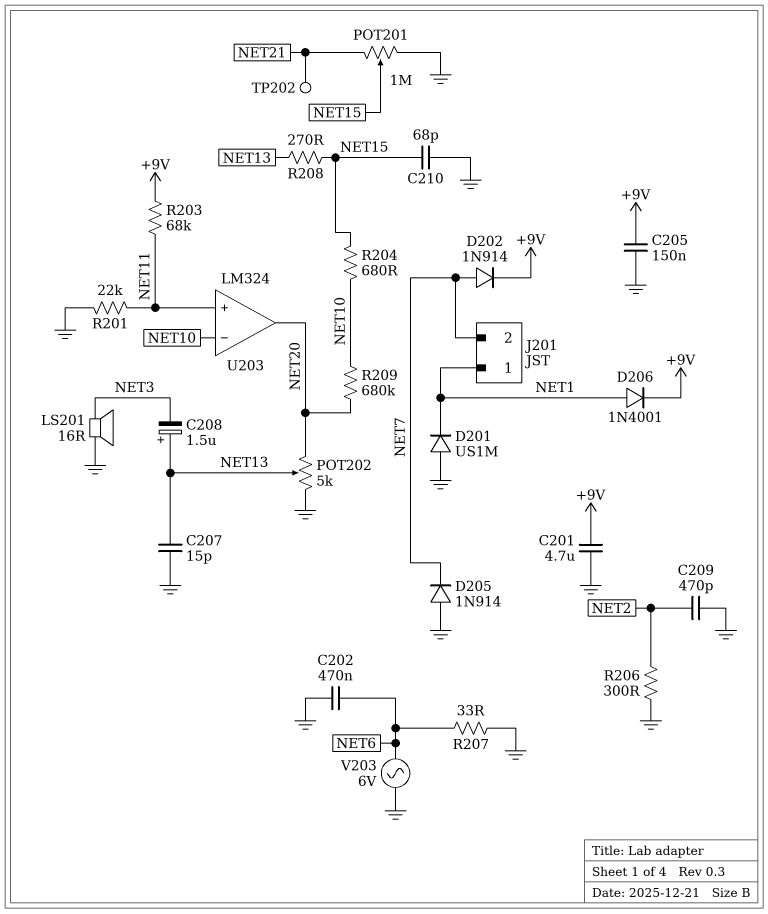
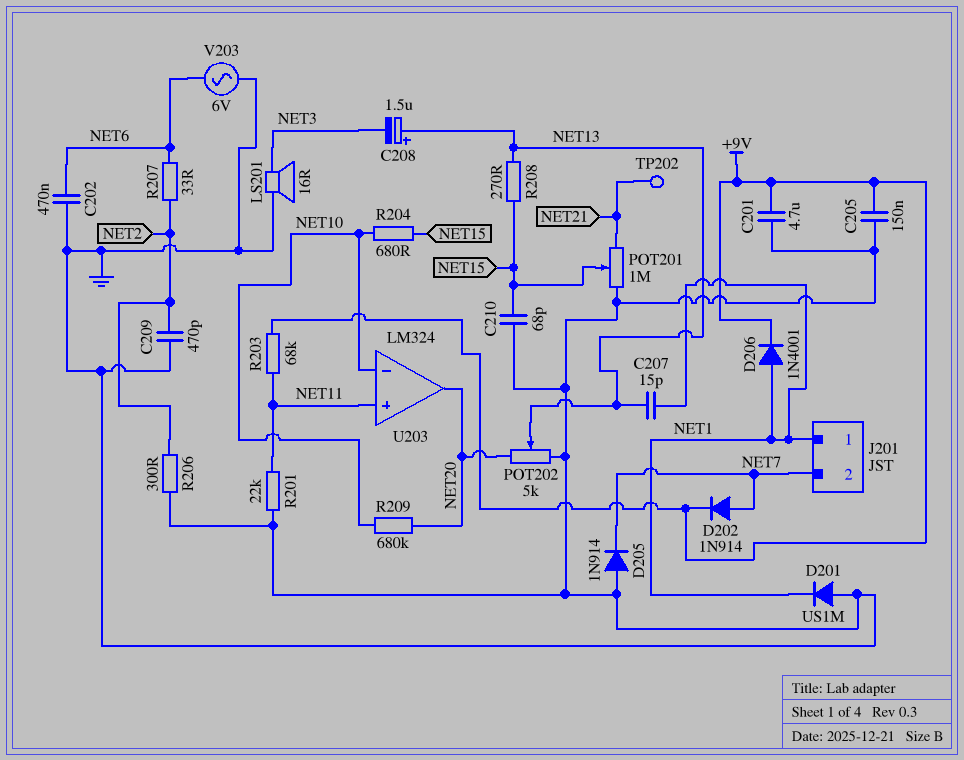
C207: 15pF (GND, NET13) -> 15pF (NET1, NET13)
R207: 33 (GND, NET6) -> 33 (NET2, NET6)

